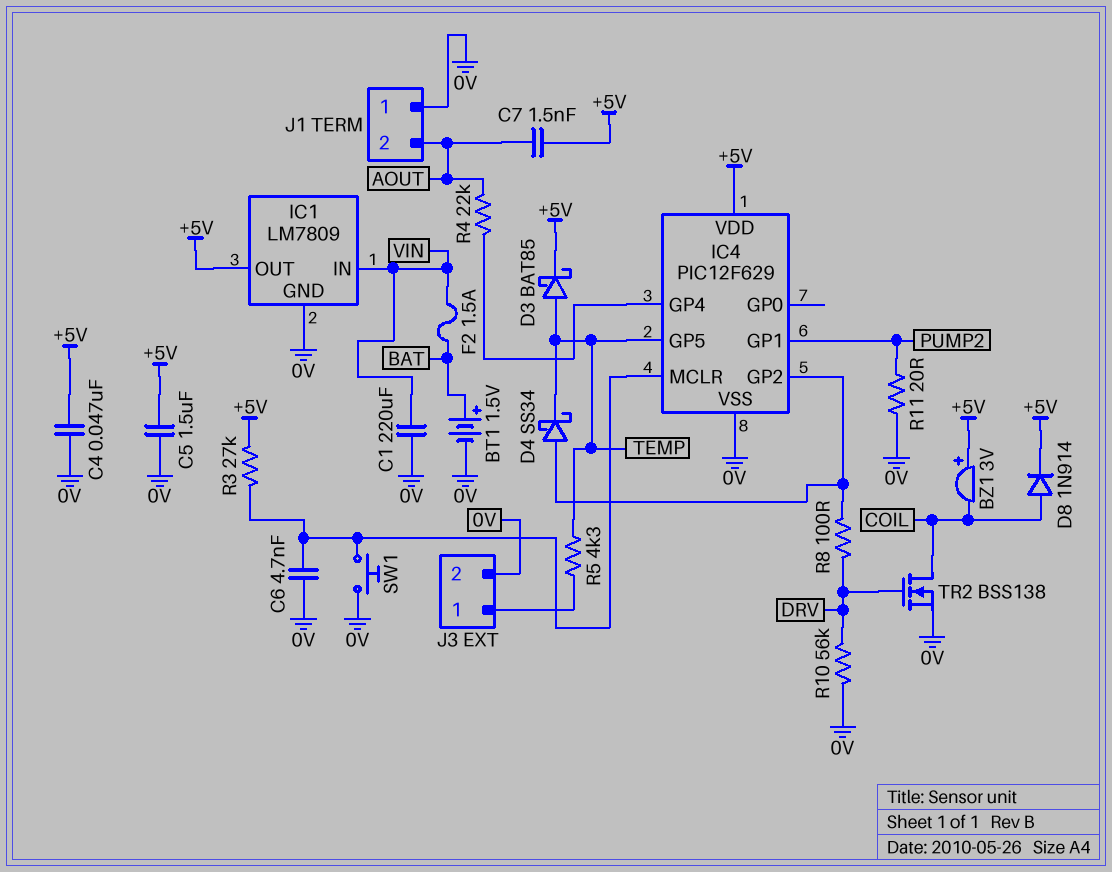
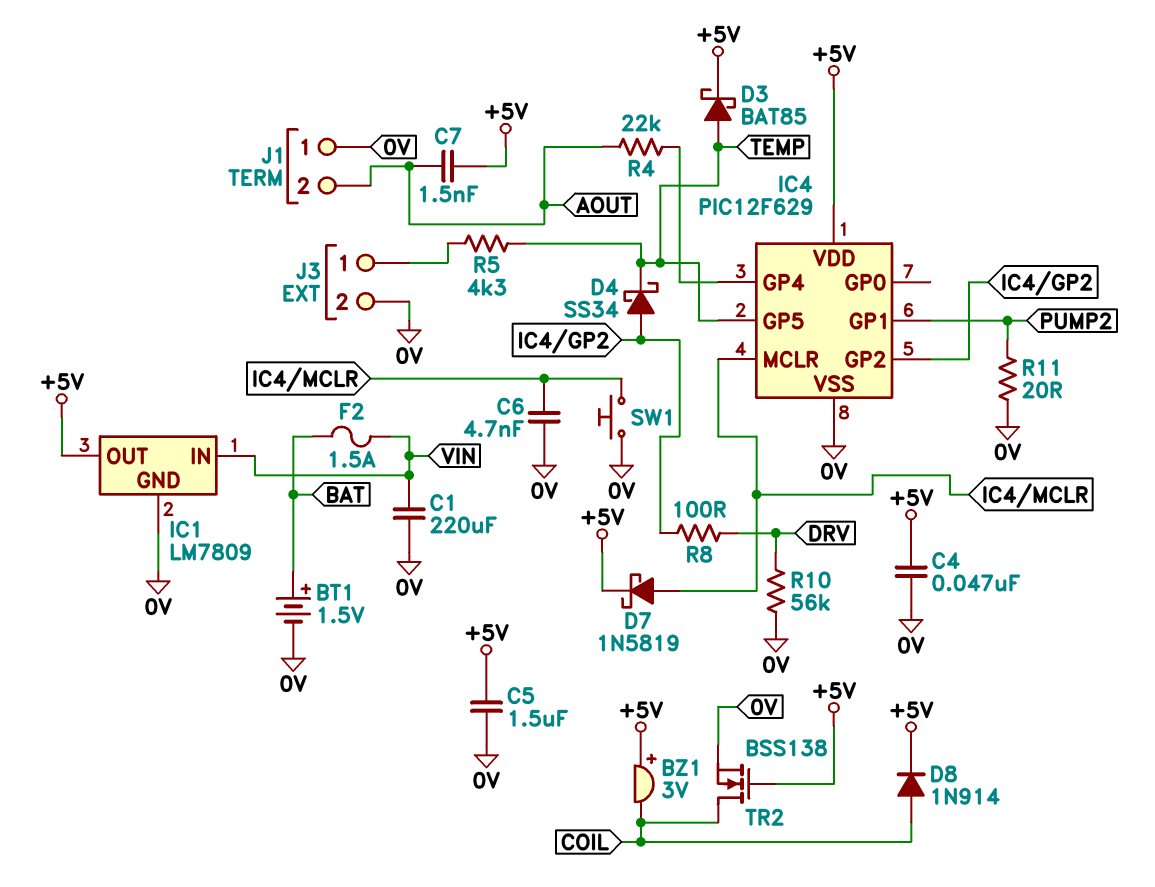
D7: none -> schottky 1N5819 (A IC4/MCLR, K +5V)
R3: 27k (+5V, IC4/MCLR) -> none
TR2: NMOS BSS138 (G DRV, D COIL, S 0V) -> NMOS BSS138 (G +5V, D COIL, S 0V)

